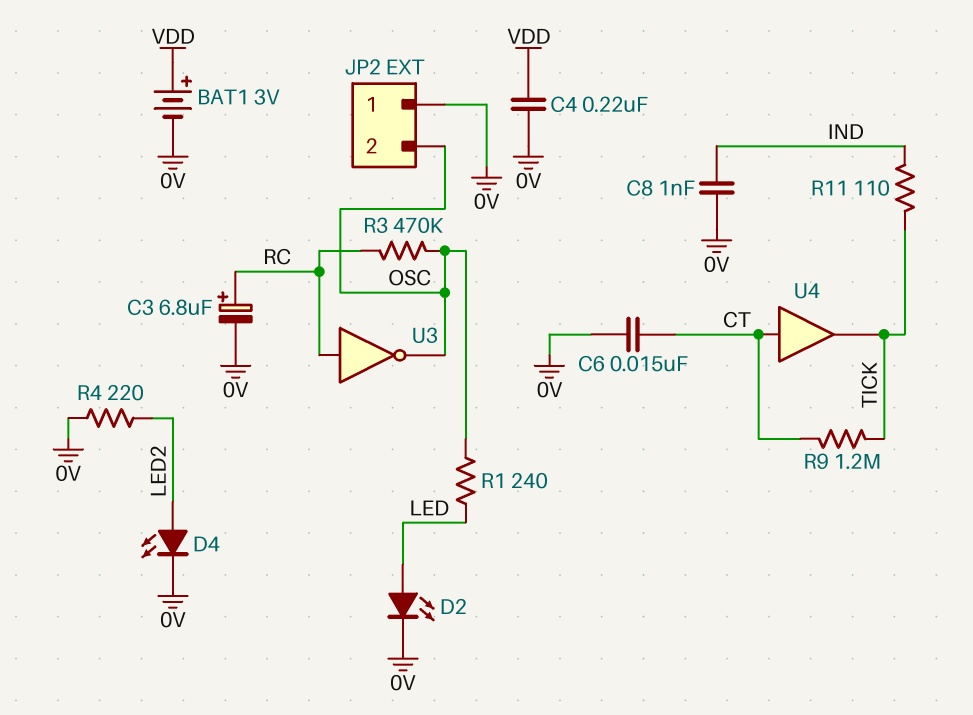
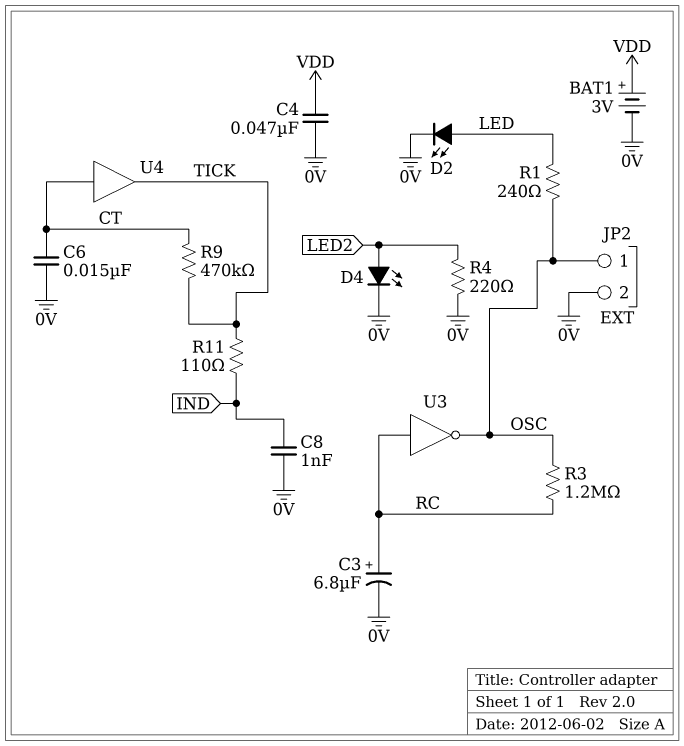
C4: 220nF (0V, VDD) -> 47nF (0V, VDD)
JP2 pin 1: 0V -> OSC
JP2 pin 2: OSC -> 0V
R3: 470k (OSC, RC) -> 1.2M (OSC, RC)
R9: 1.2M (CT, TICK) -> 470k (CT, TICK)

